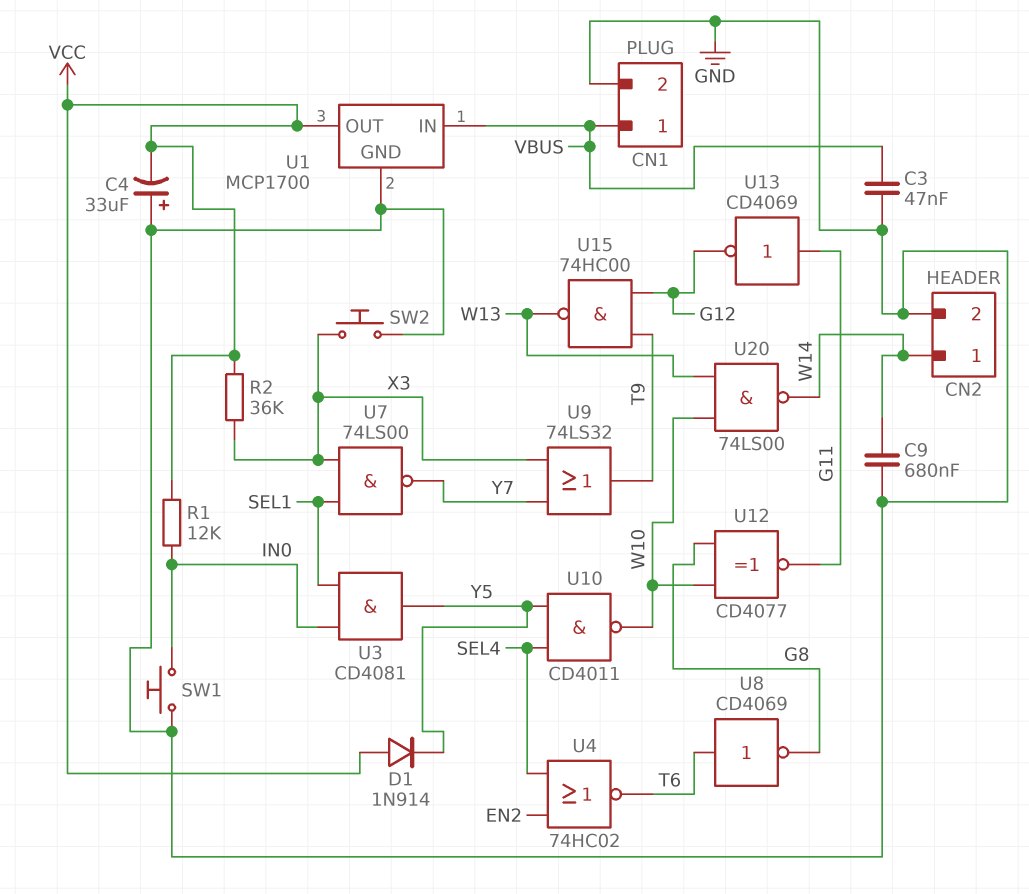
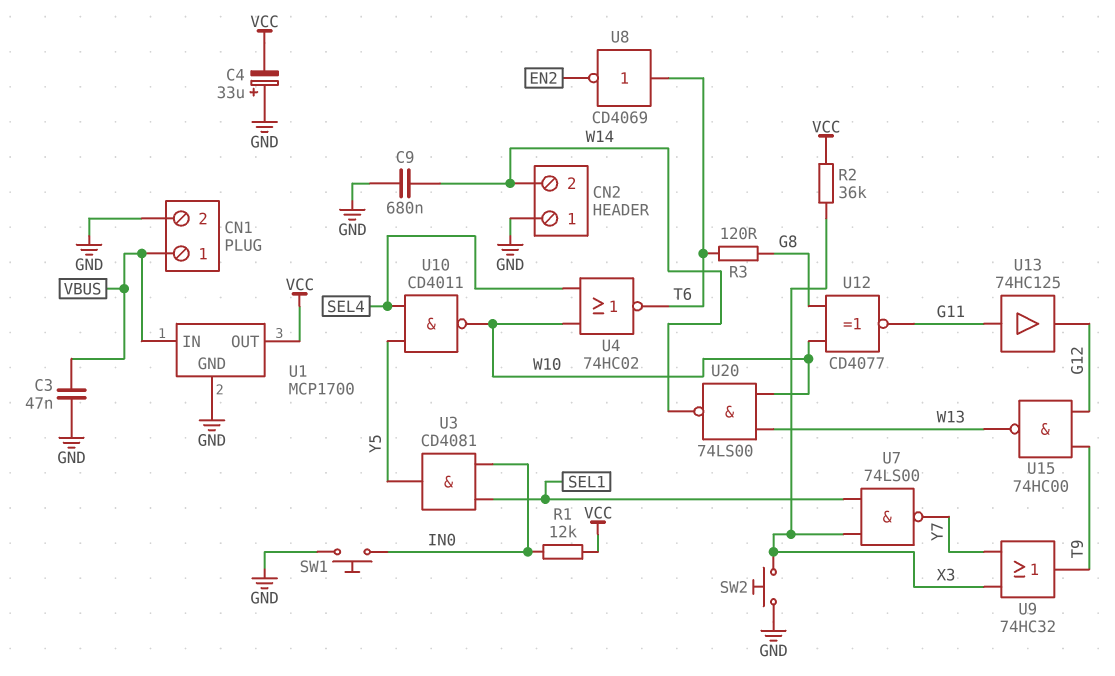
CN2 pin 1: W14 -> GND
CN2 pin 2: GND -> W14
D1: diode 1N914 (A VCC, K Y5) -> none
R3: none -> 120 (G8, T6)
U4: NOR 74HC02 (in EN2, in SEL4, out T6) -> NOR 74HC02 (in SEL4, in W10, out T6)
U8: NOT CD4069 (in T6, out G8) -> NOT CD4069 (in T6, out EN2)
U9: OR 74LS32 (in X3, in Y7, out T9) -> OR 74HC32 (in X3, in Y7, out T9)
U13: NOT CD4069 (in G11, out G12) -> buffer 74HC125 (in G11, out G12)

